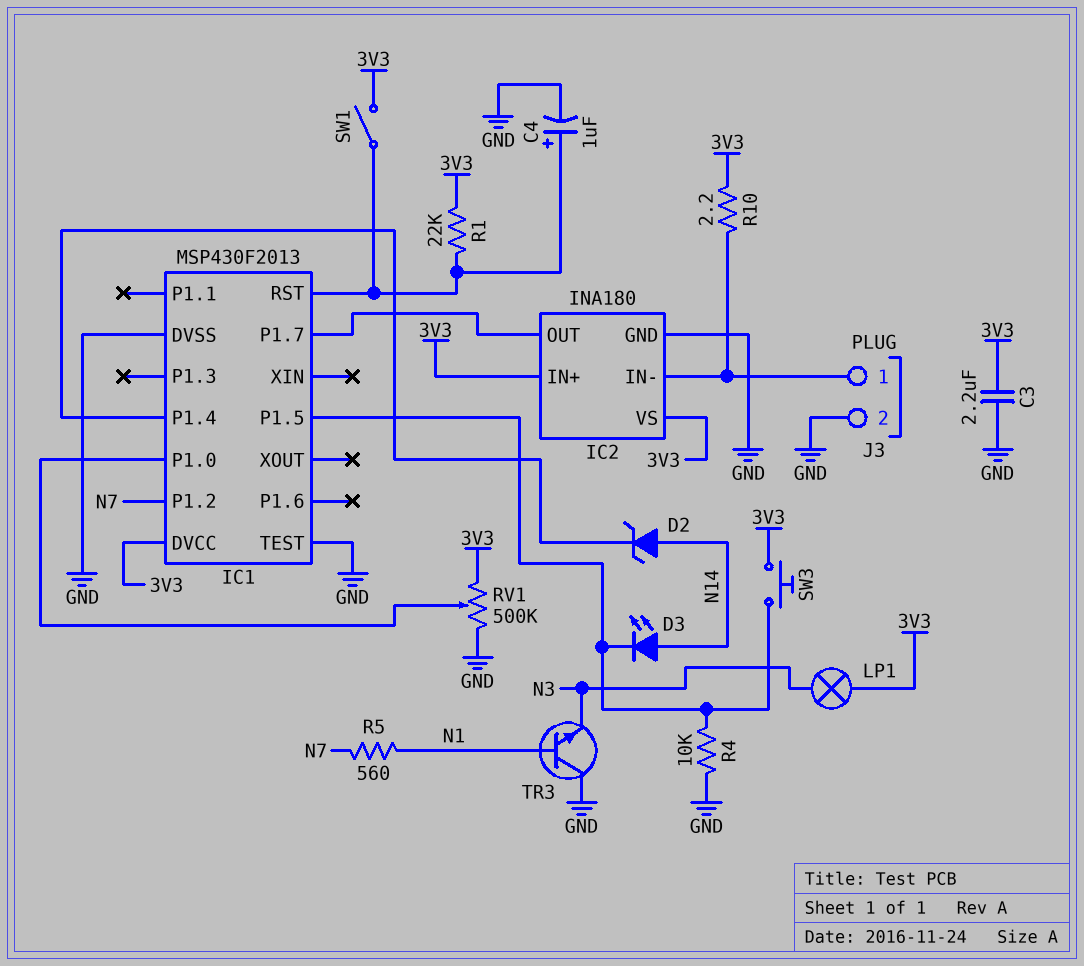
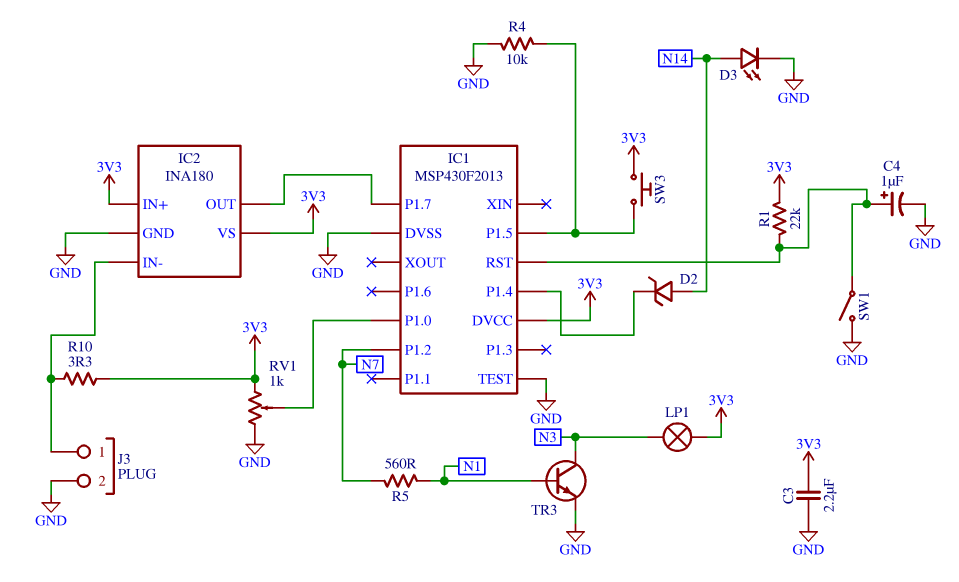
D3: LED (A N14, K IC1/P1.5) -> LED (A N14, K GND)
R10: 2.2 (3V3, IC2/IN-) -> 3.3 (3V3, IC2/IN-)
RV1: 500k (3V3, GND, wiper IC1/P1.0) -> 1k (3V3, GND, wiper IC1/P1.0)
SW1: switch (3V3, IC1/RST) -> switch (GND, IC1/RST)
TR3: NPN (B N1, C GND, E N3) -> NPN (B N1, C N3, E GND)

